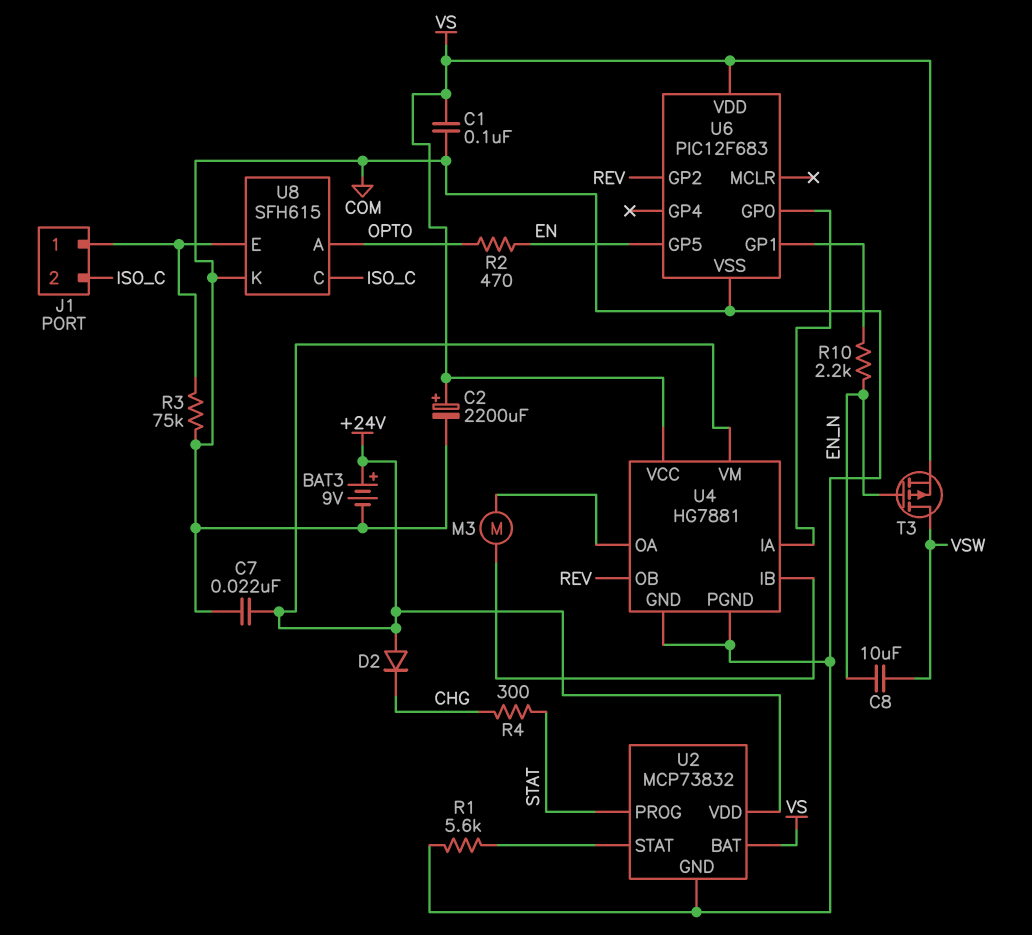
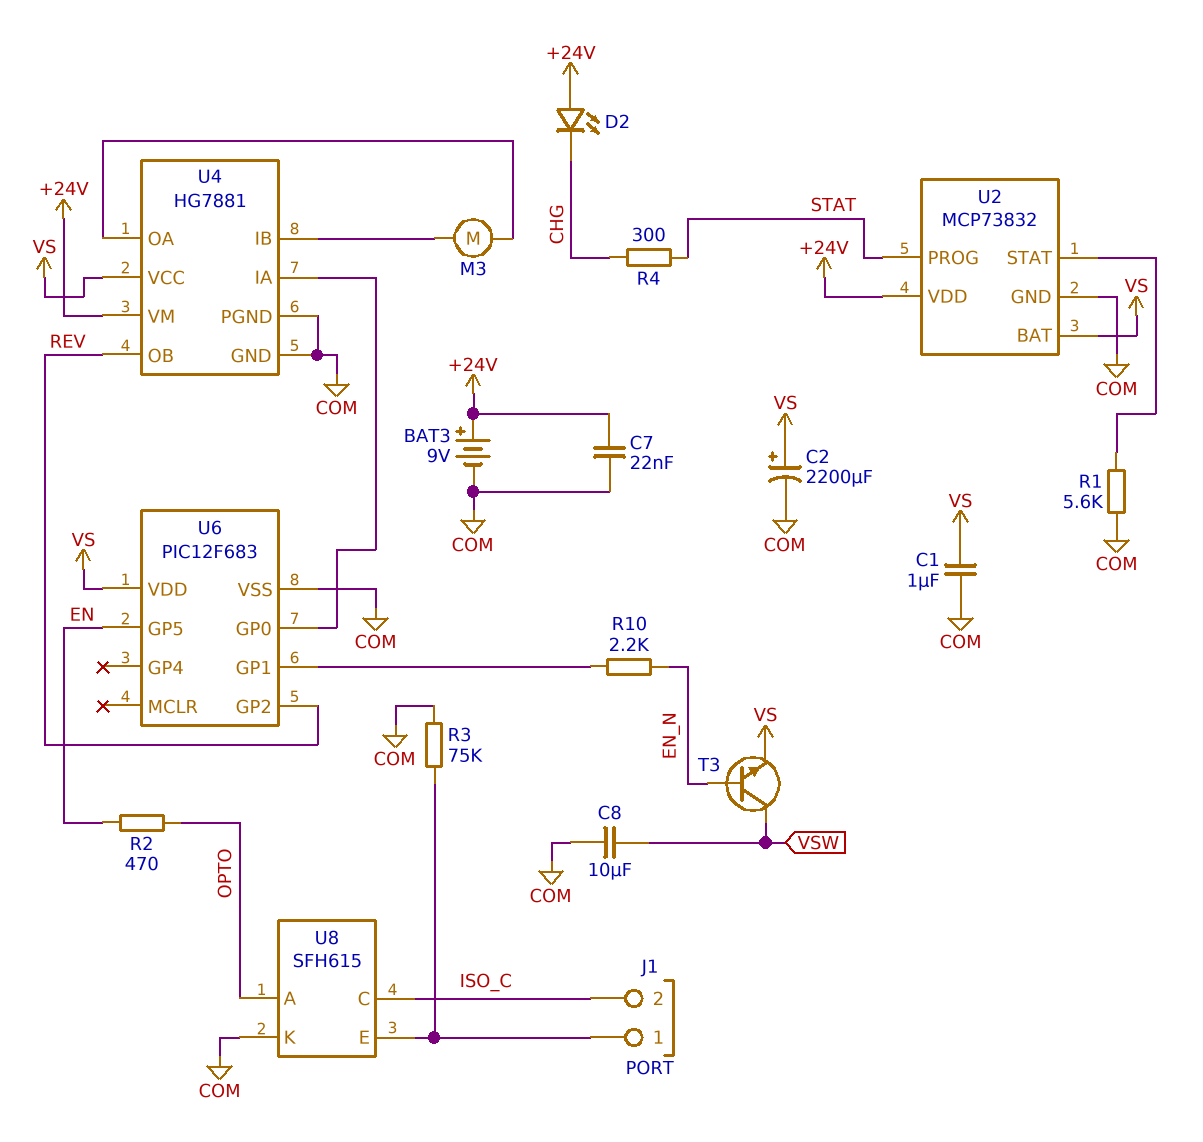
C1: 100nF (COM, VS) -> 1uF (COM, VS)
C8: 10uF (EN_N, VSW) -> 10uF (COM, VSW)
D2: diode (A +24V, K CHG) -> LED (A +24V, K CHG)
T3: PMOS (G EN_N, D VSW, S VS) -> NPN (B EN_N, C VSW, E VS)

